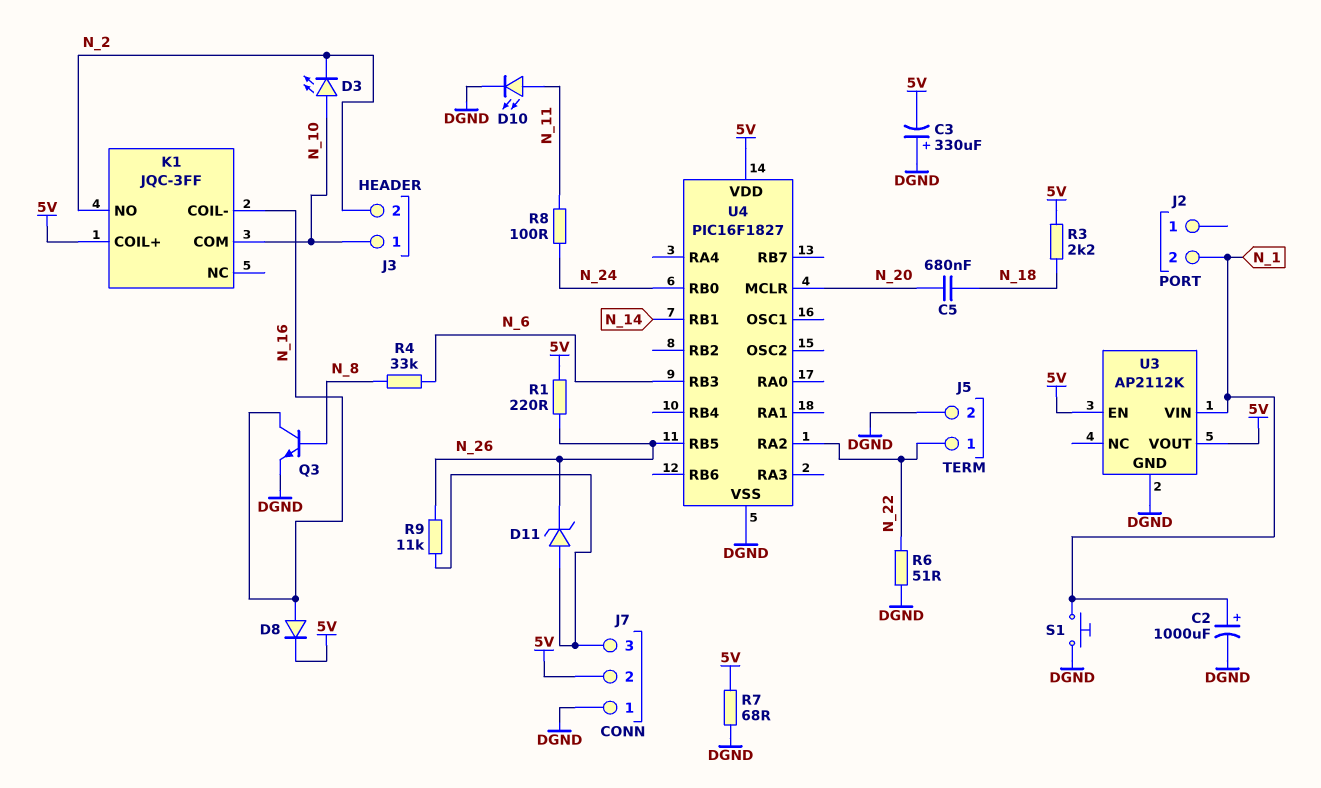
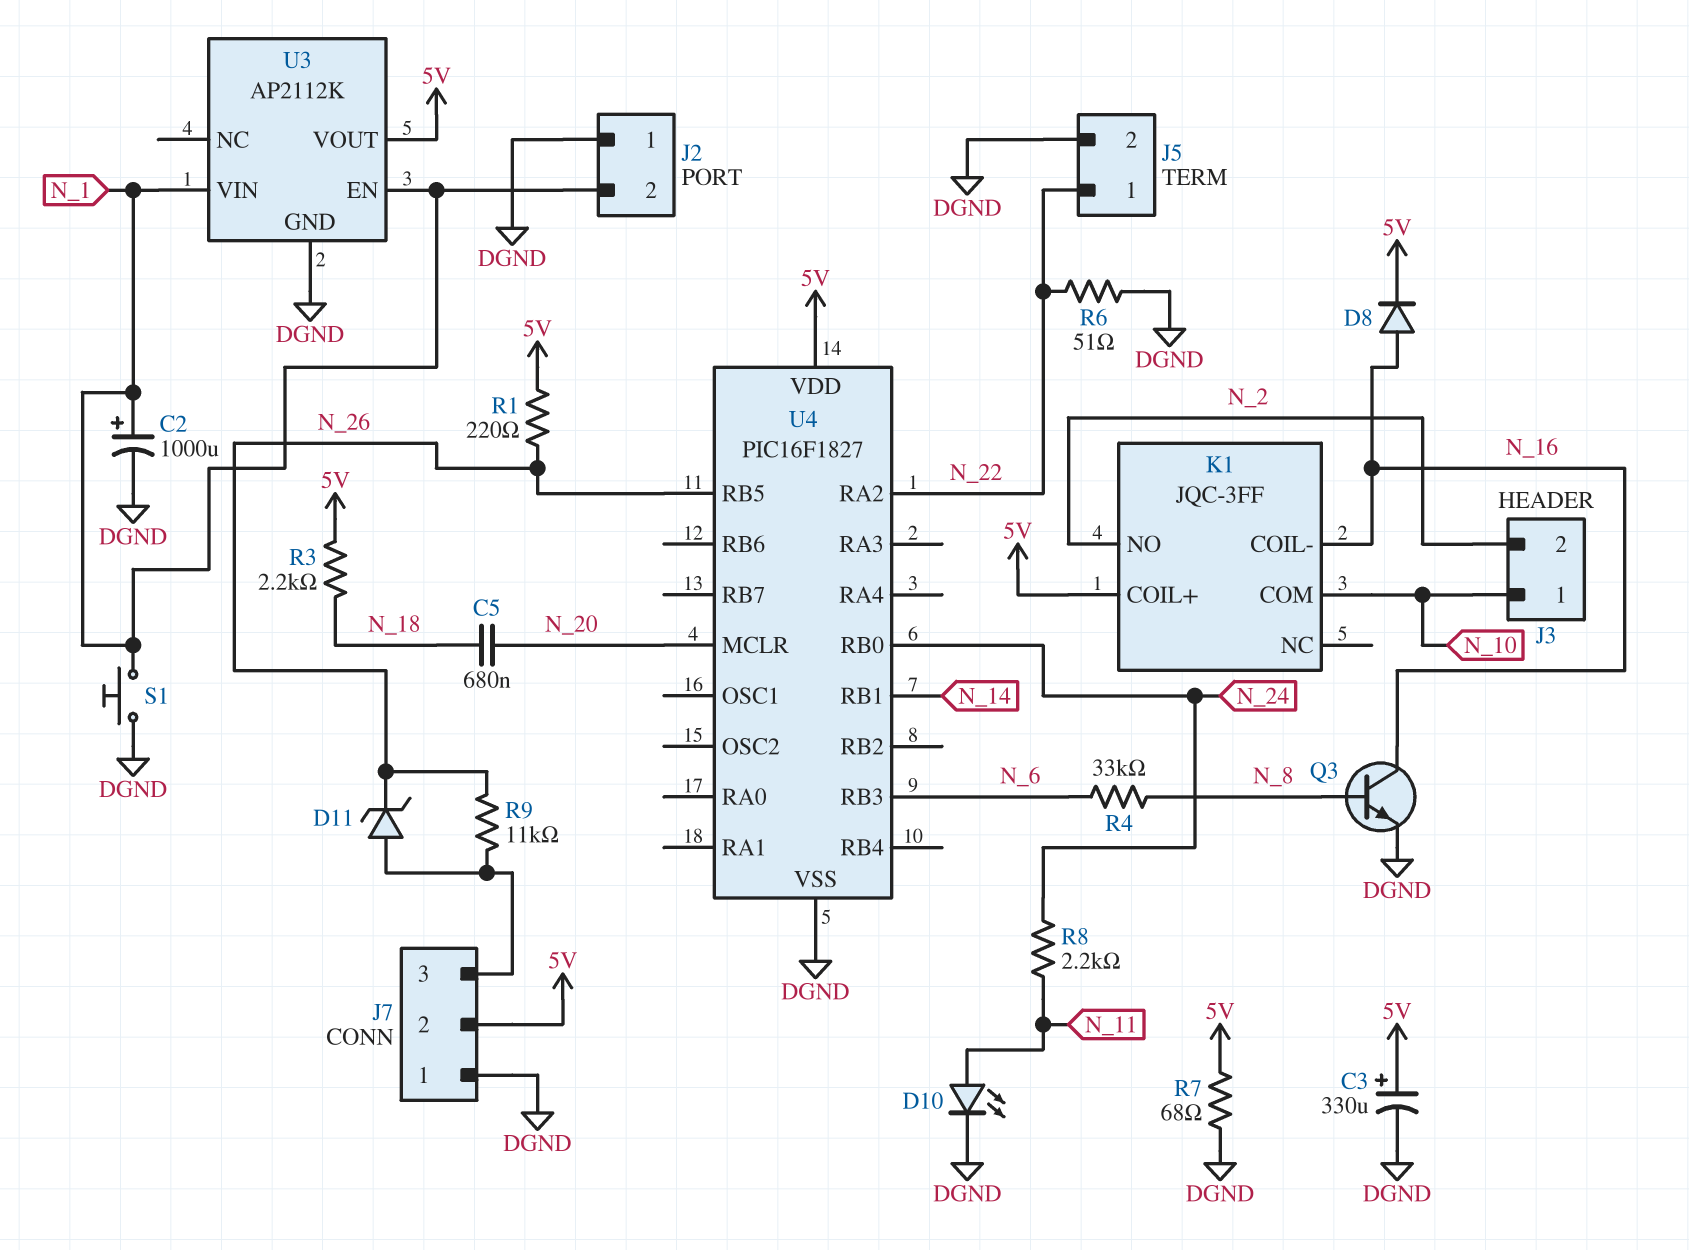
C3: 330uF (plus DGND, minus 5V) -> 330uF (plus 5V, minus DGND)
D3: LED (A N_10, K N_2) -> none
J2 pin 1: none -> DGND
R8: 100 (N_11, N_24) -> 2.2k (N_11, N_24)
U3 pin EN: 5V -> N_1

